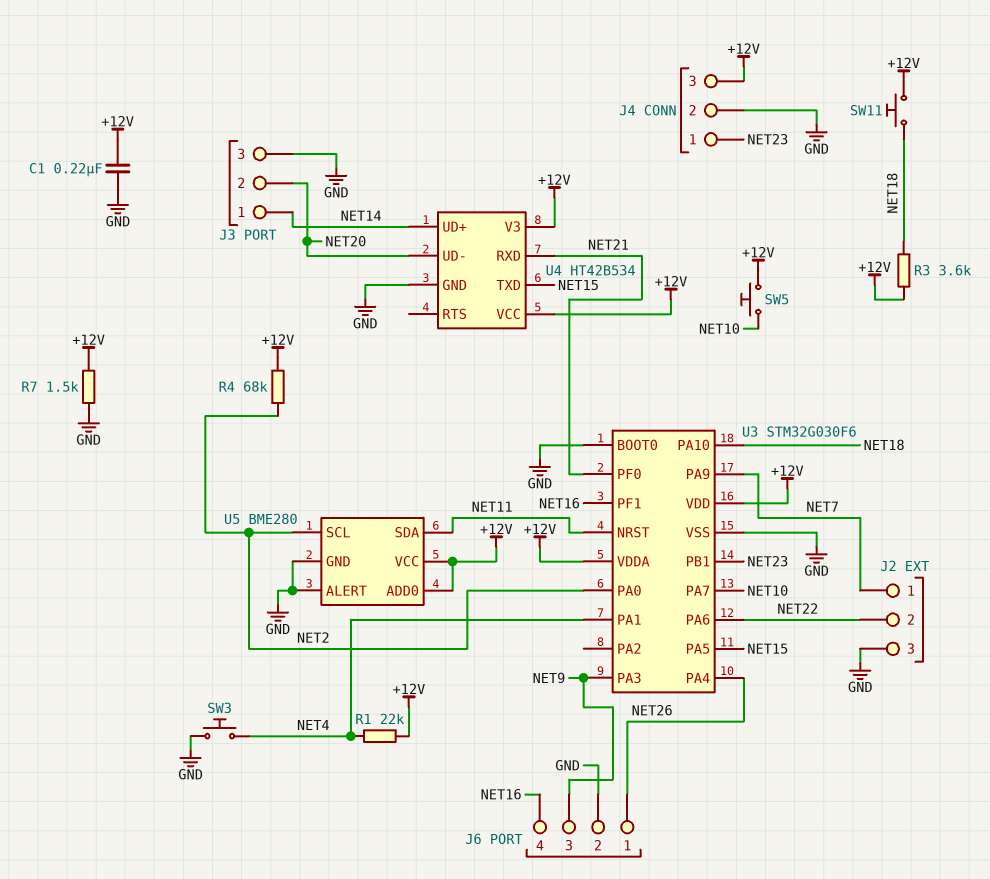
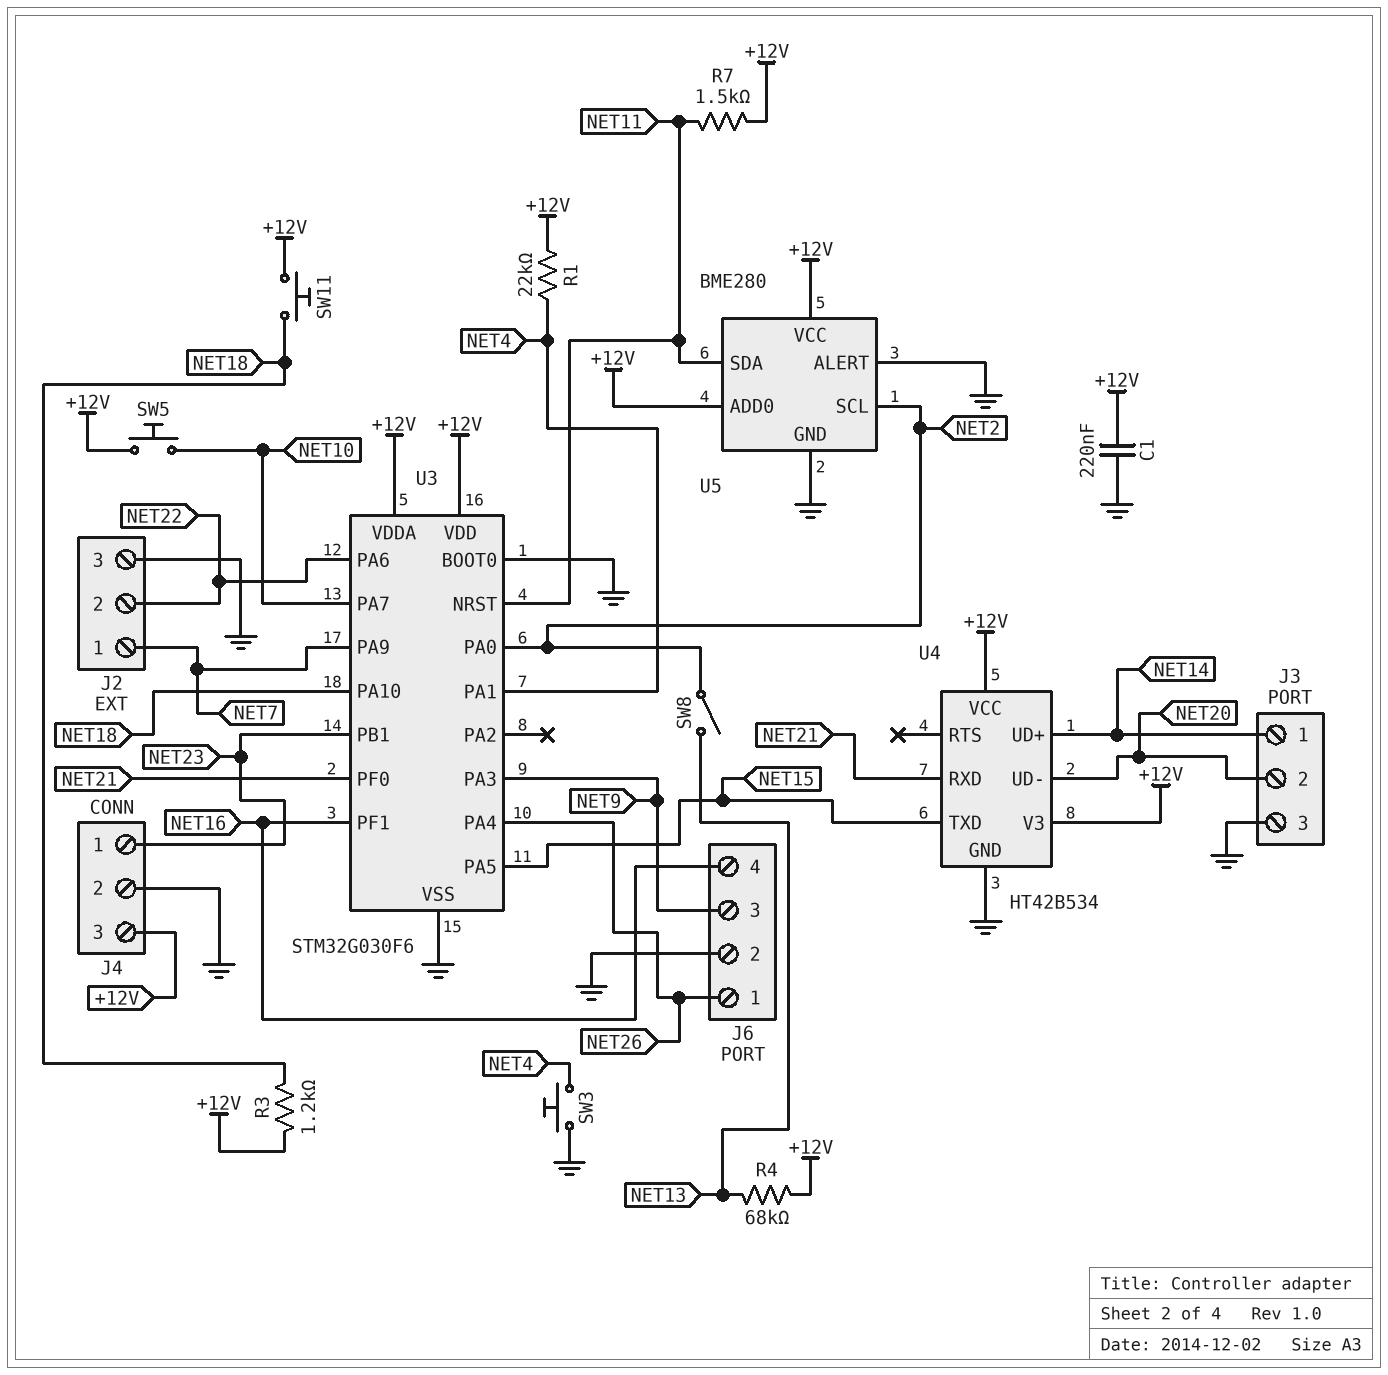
R3: 3.6k (+12V, NET18) -> 1.2k (+12V, NET18)
R4: 68k (+12V, NET2) -> 68k (+12V, NET13)
R7: 1.5k (+12V, GND) -> 1.5k (+12V, NET11)
SW8: none -> switch (NET2, NET13)

